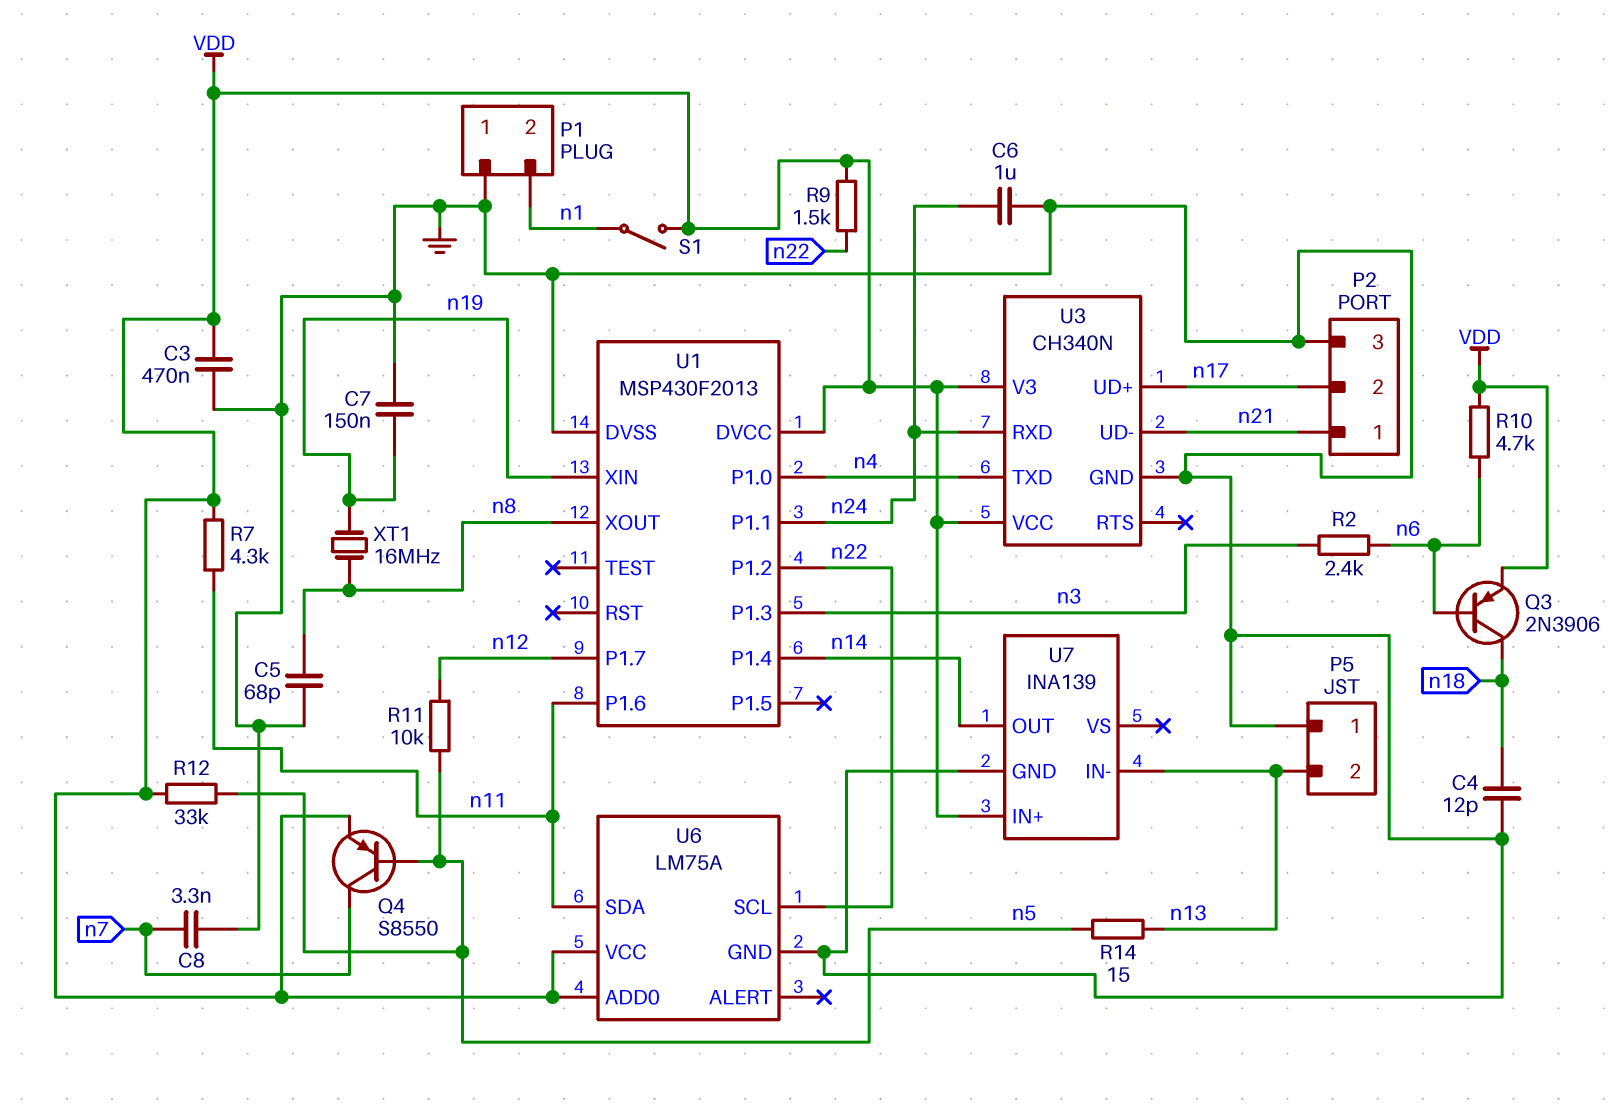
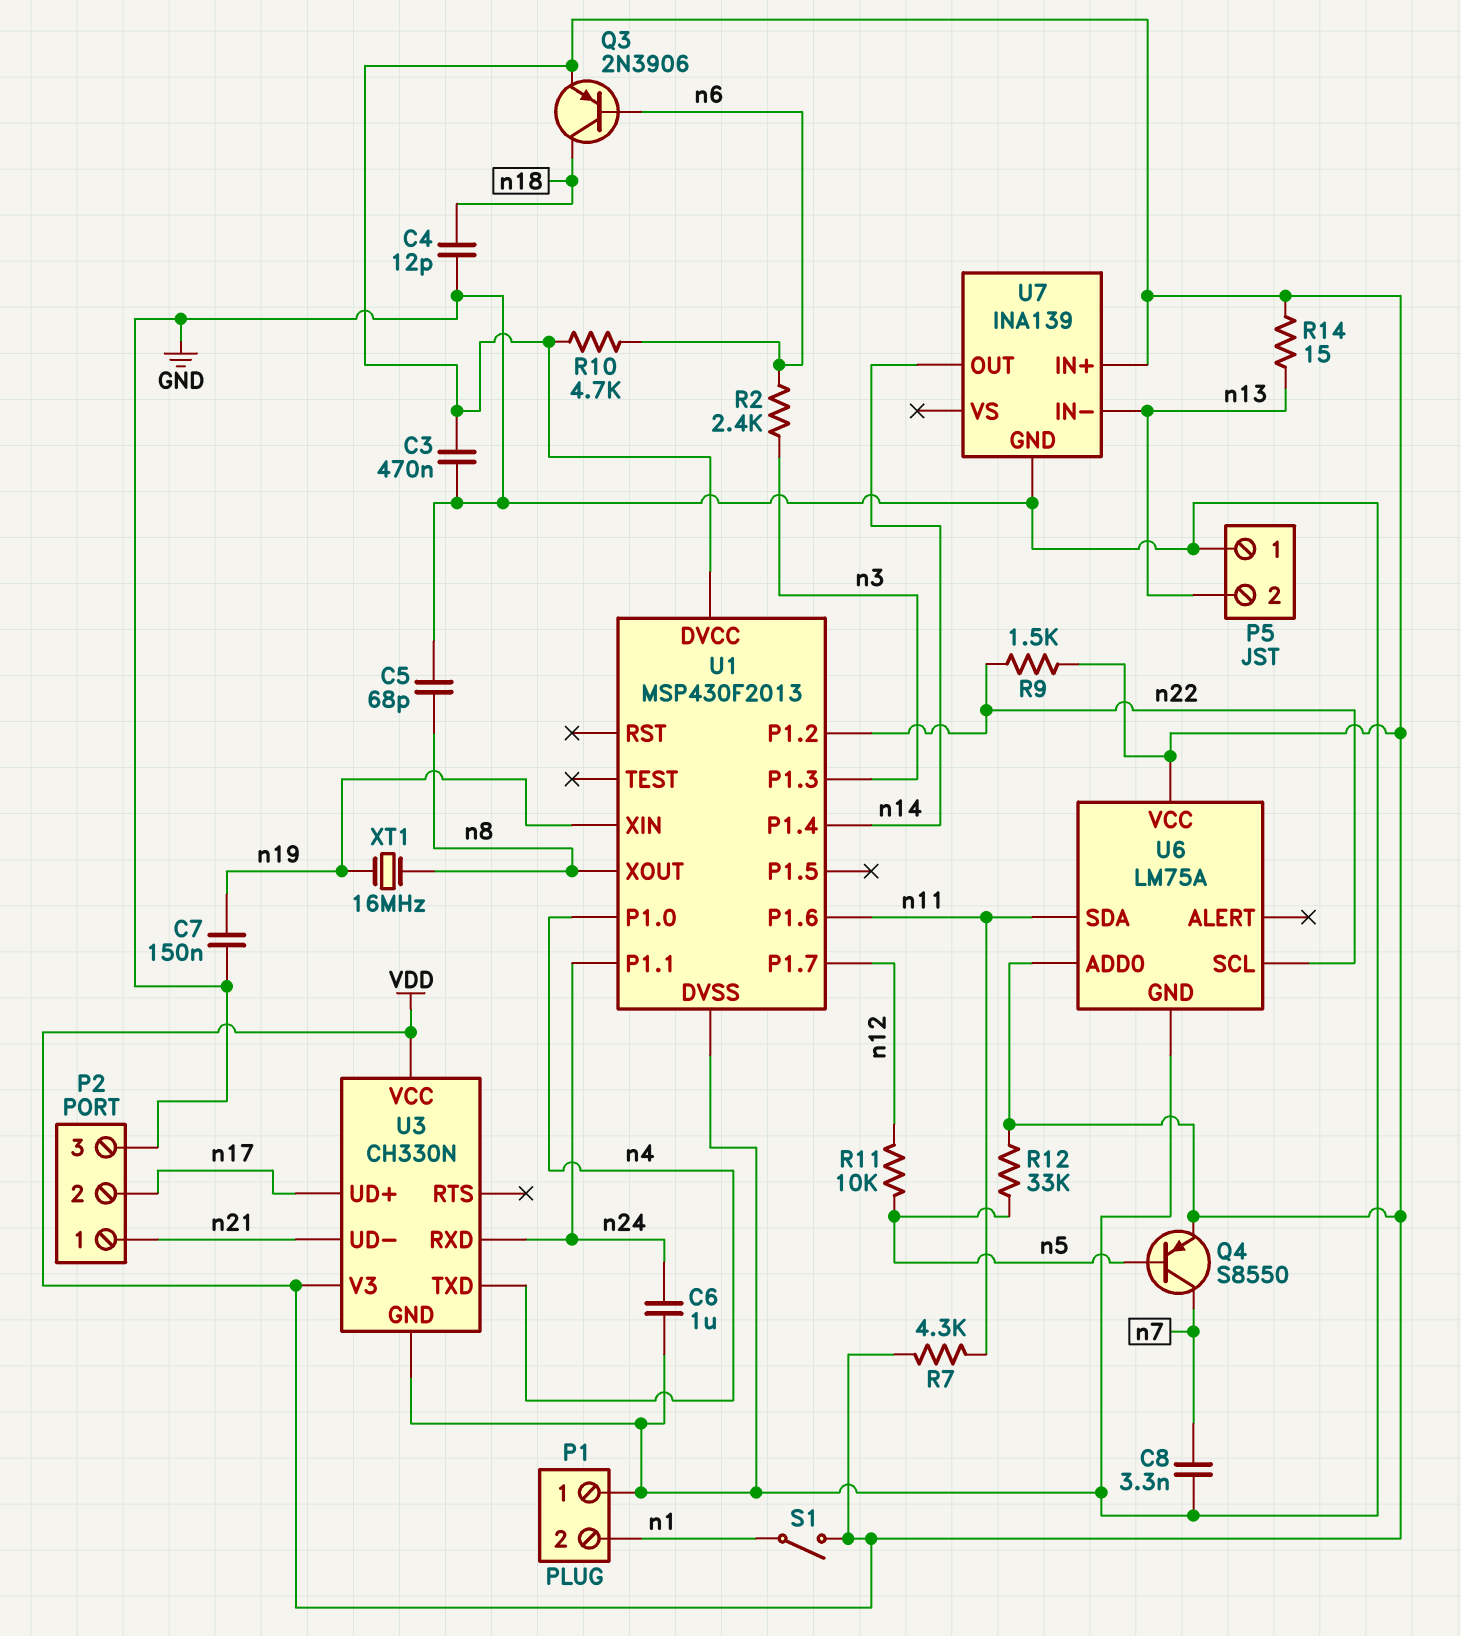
R14: 15 (n5, n13) -> 15 (VDD, n13)
U3: CH340N -> CH330N

